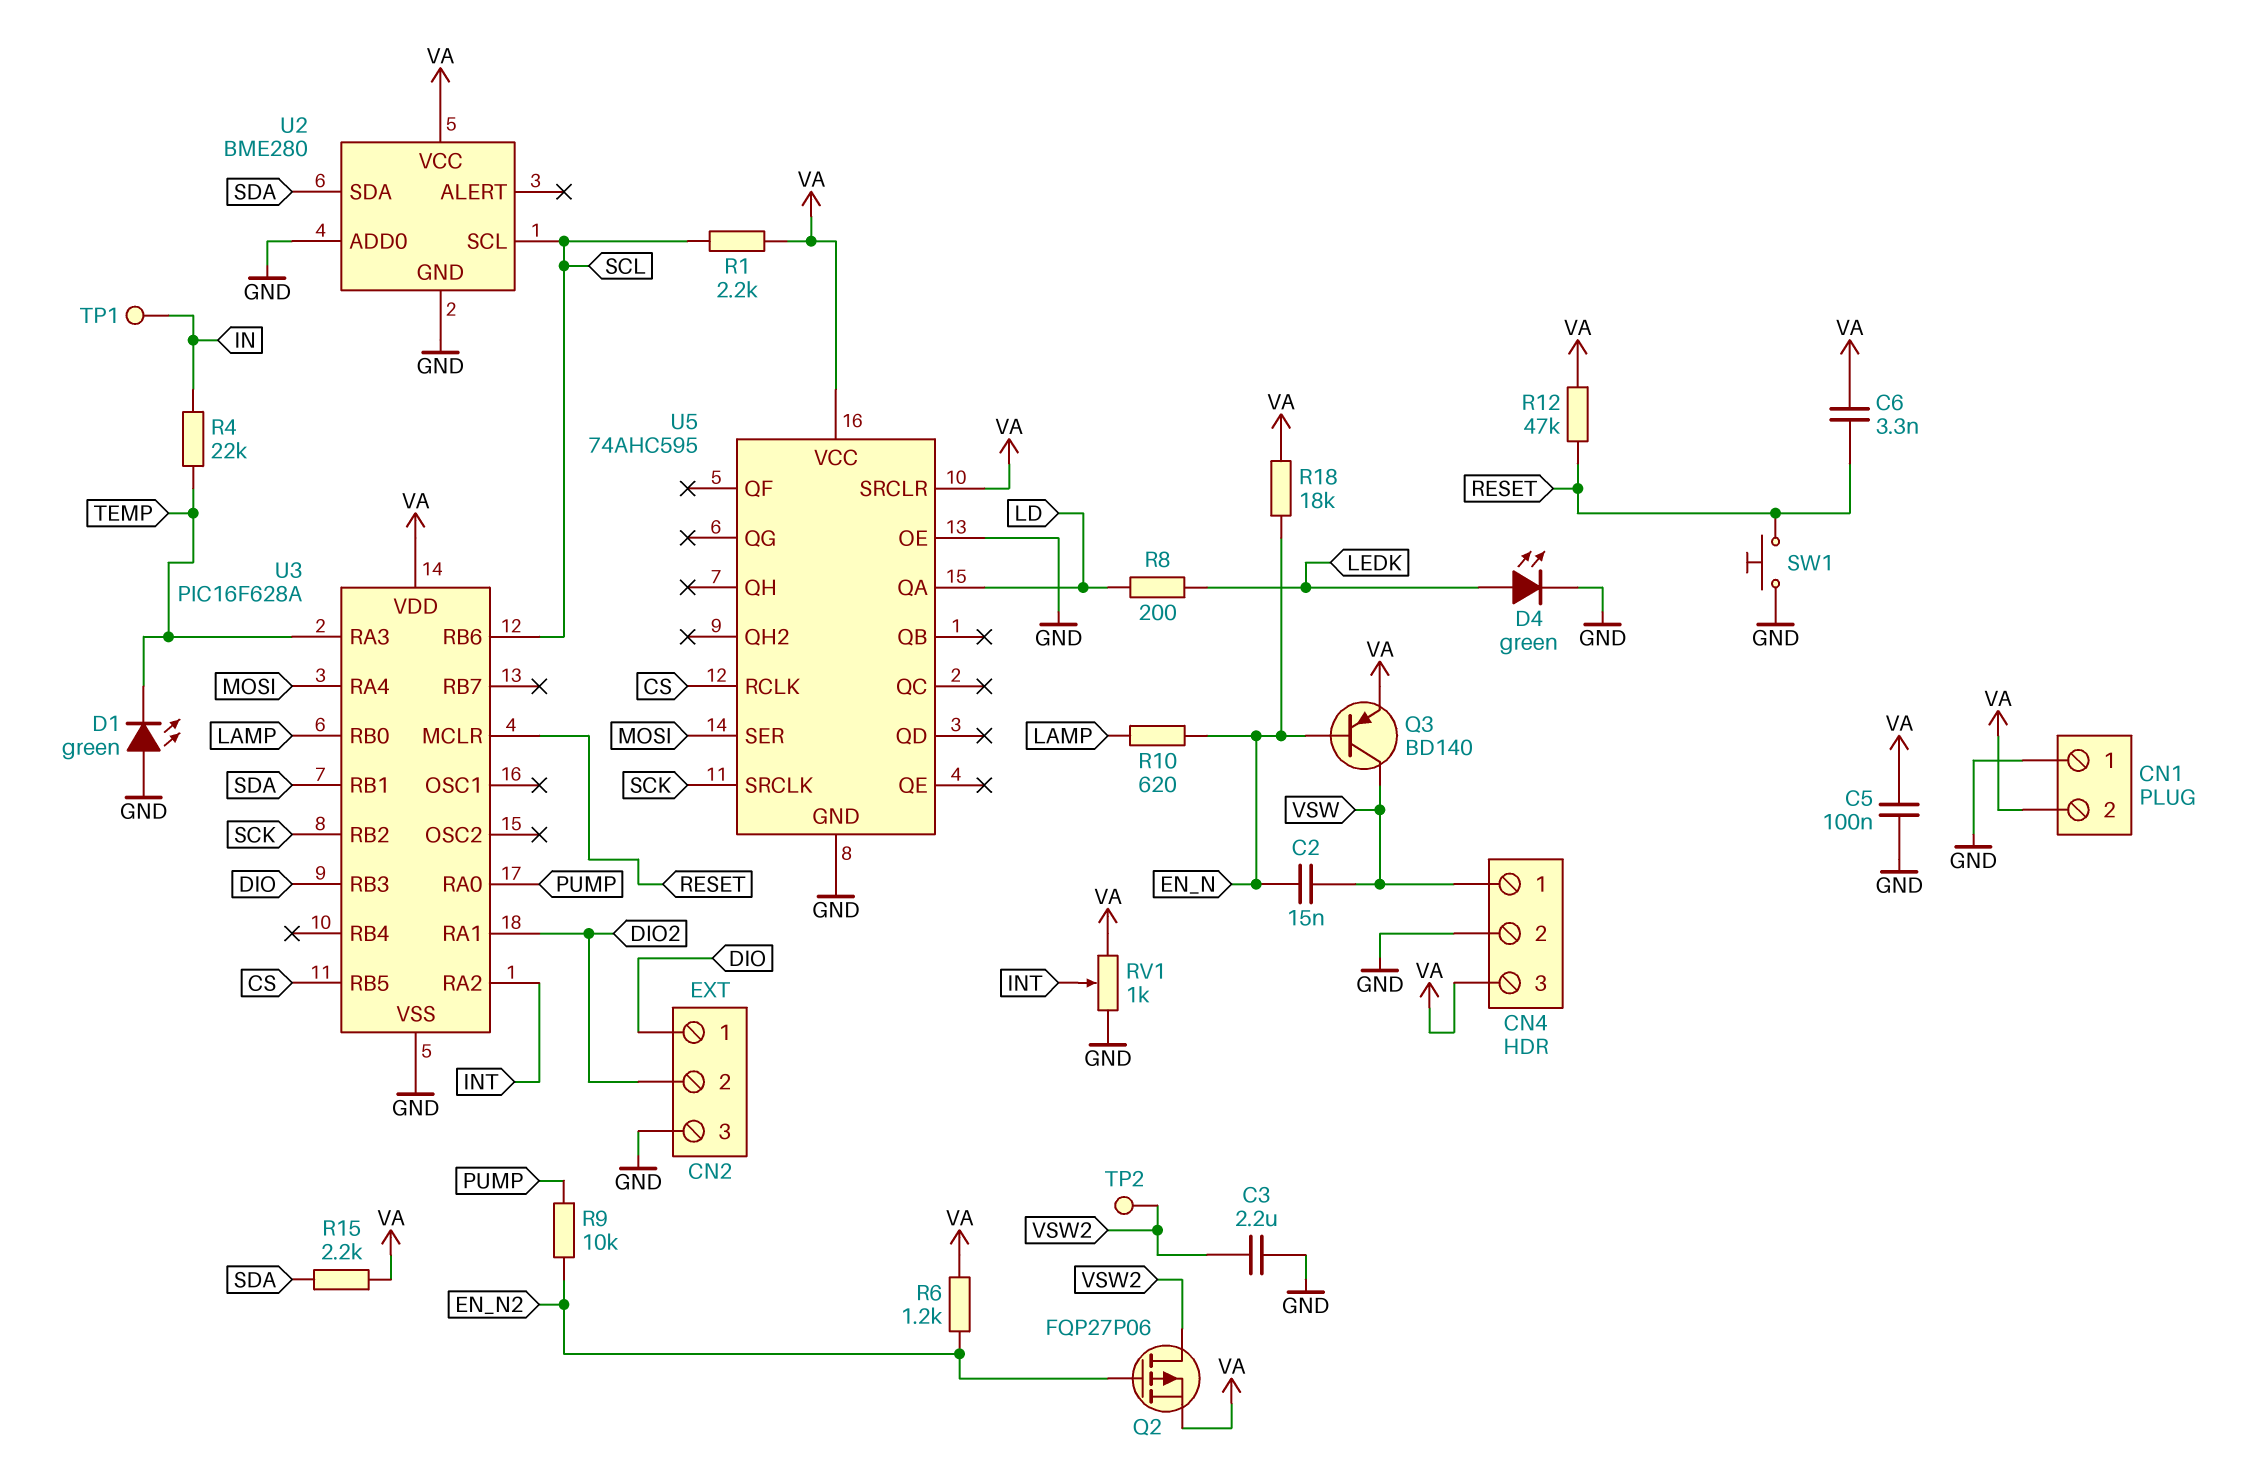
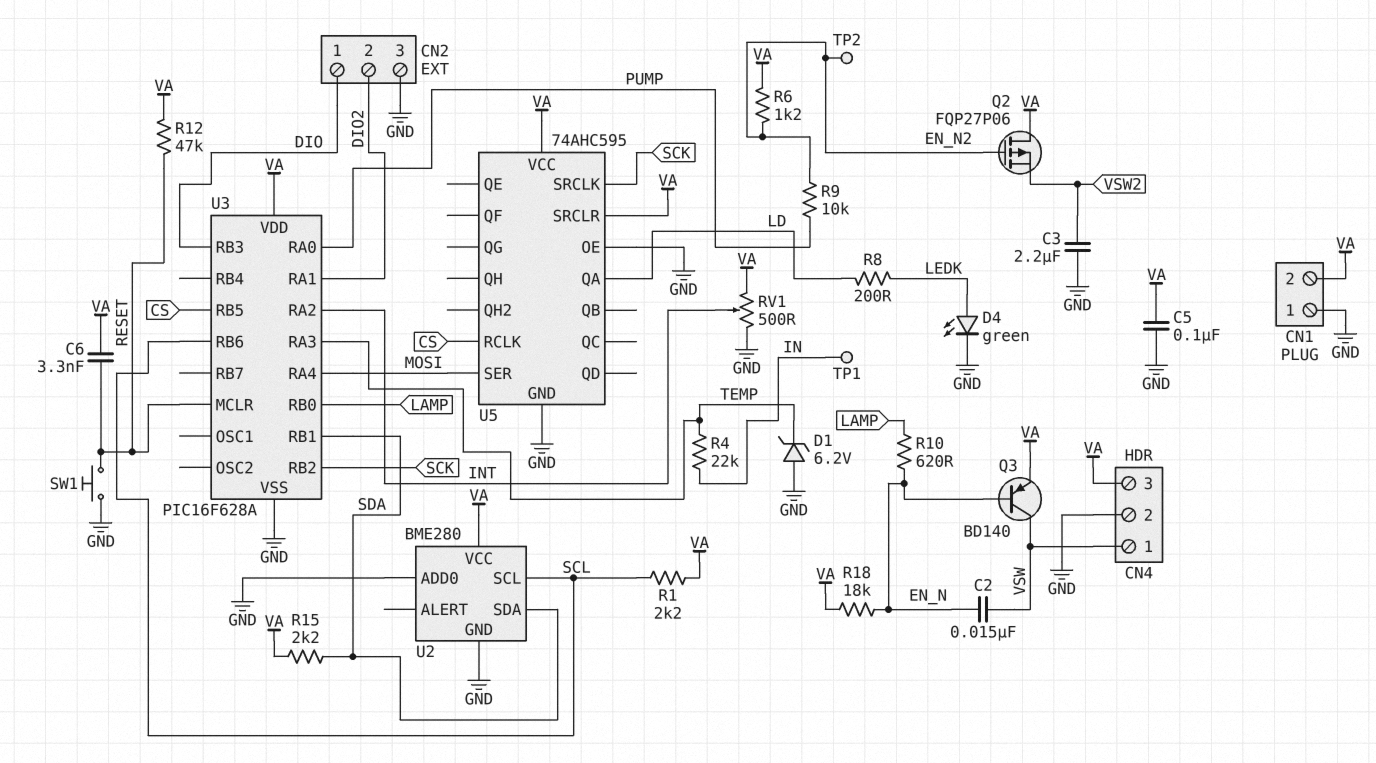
D1: LED green (A GND, K TEMP) -> zener 6.2V (A GND, K TEMP)
Q2: PMOS FQP27P06 (G EN_N2, D VSW2, S VA) -> PMOS FQP27P06 (G EN_N2, D VA, S VSW2)
RV1: 1k (GND, VA, wiper INT) -> 500 (GND, VA, wiper INT)
TP2: test point (VSW2) -> test point (EN_N2)

